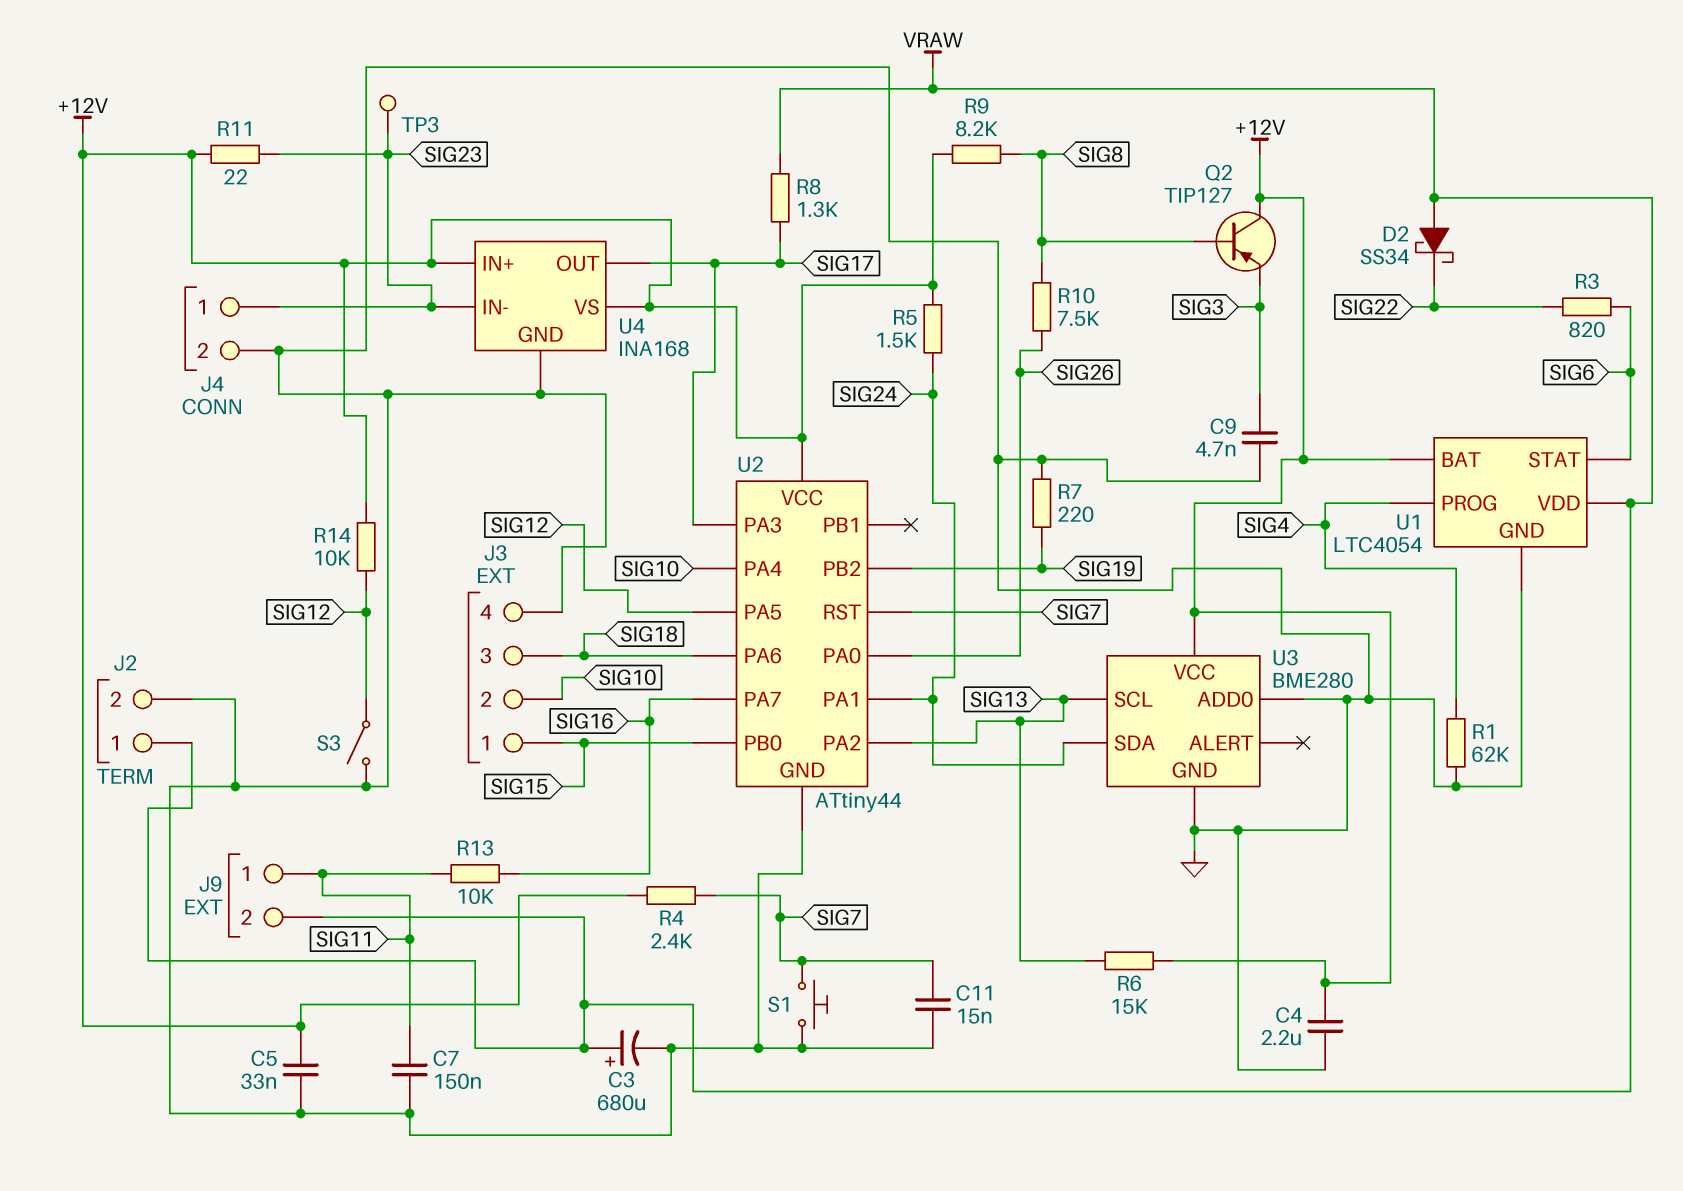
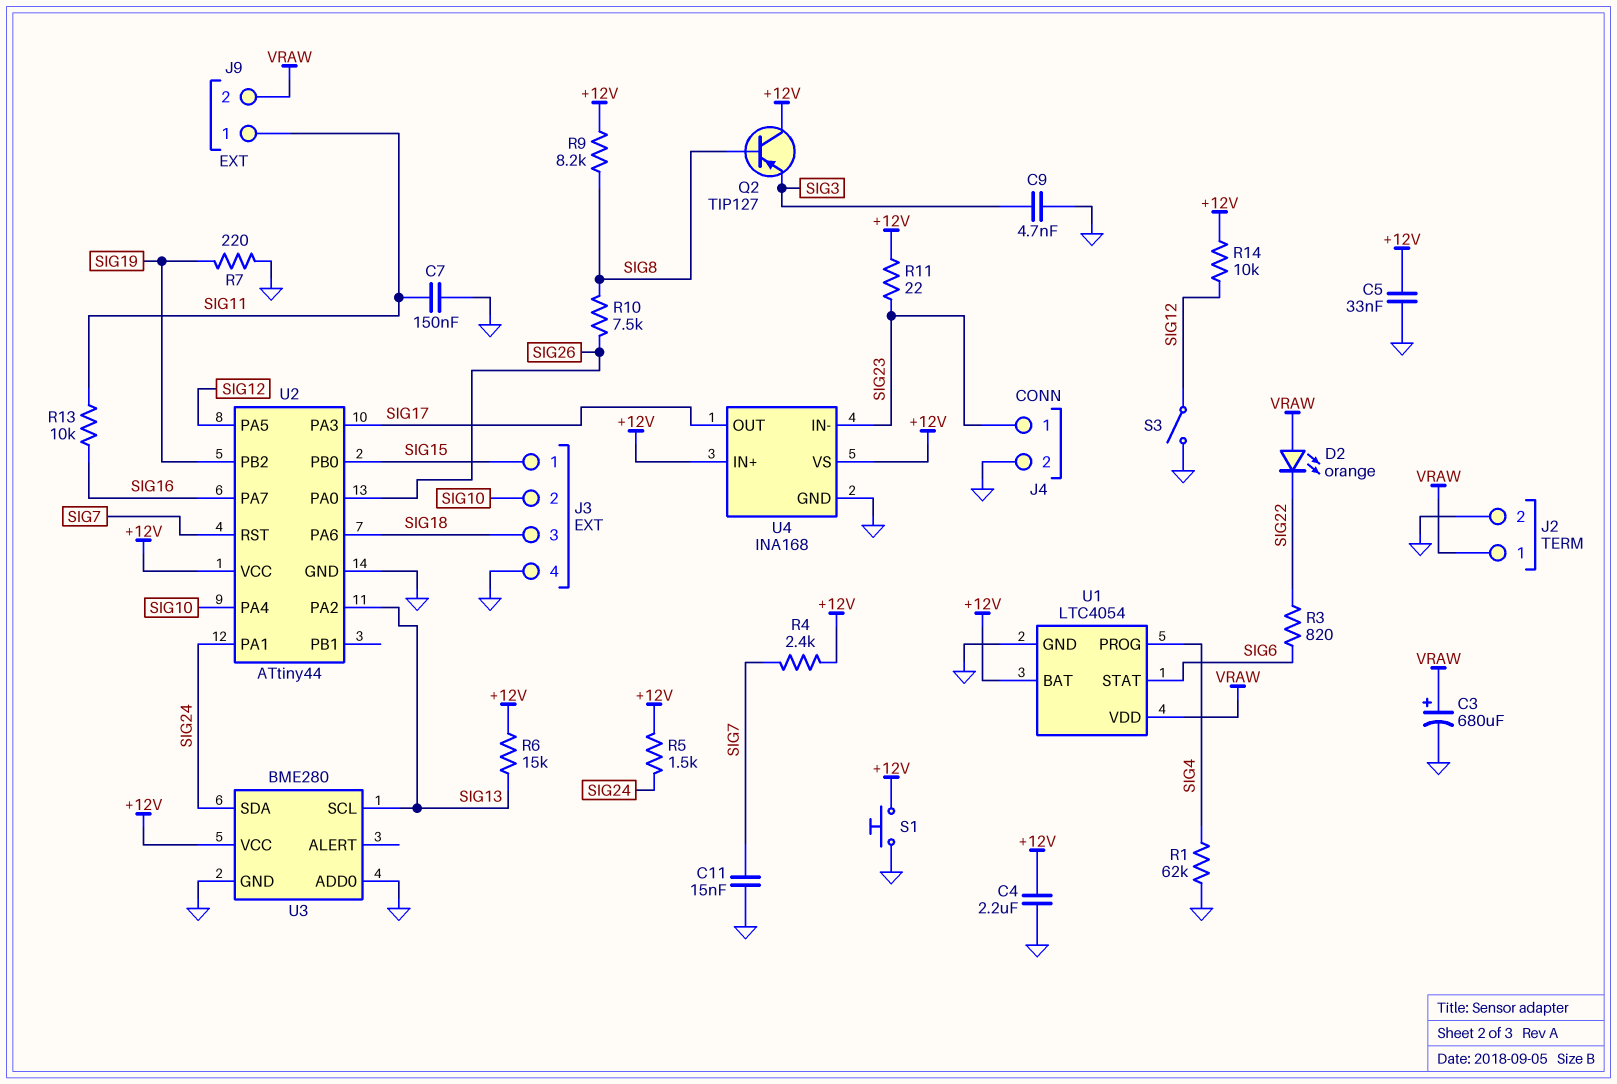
D2: schottky SS34 (A VRAW, K SIG22) -> LED orange (A VRAW, K SIG22)
R8: 1.3k (SIG17, VRAW) -> none
S1: button (GND, SIG7) -> button (+12V, GND)
TP3: test point (SIG23) -> none

